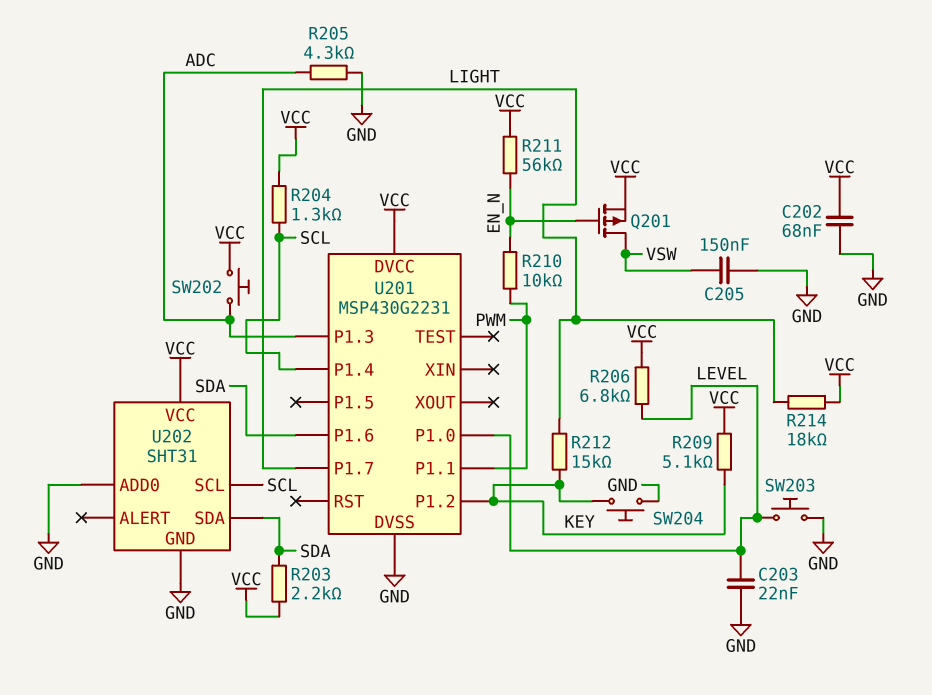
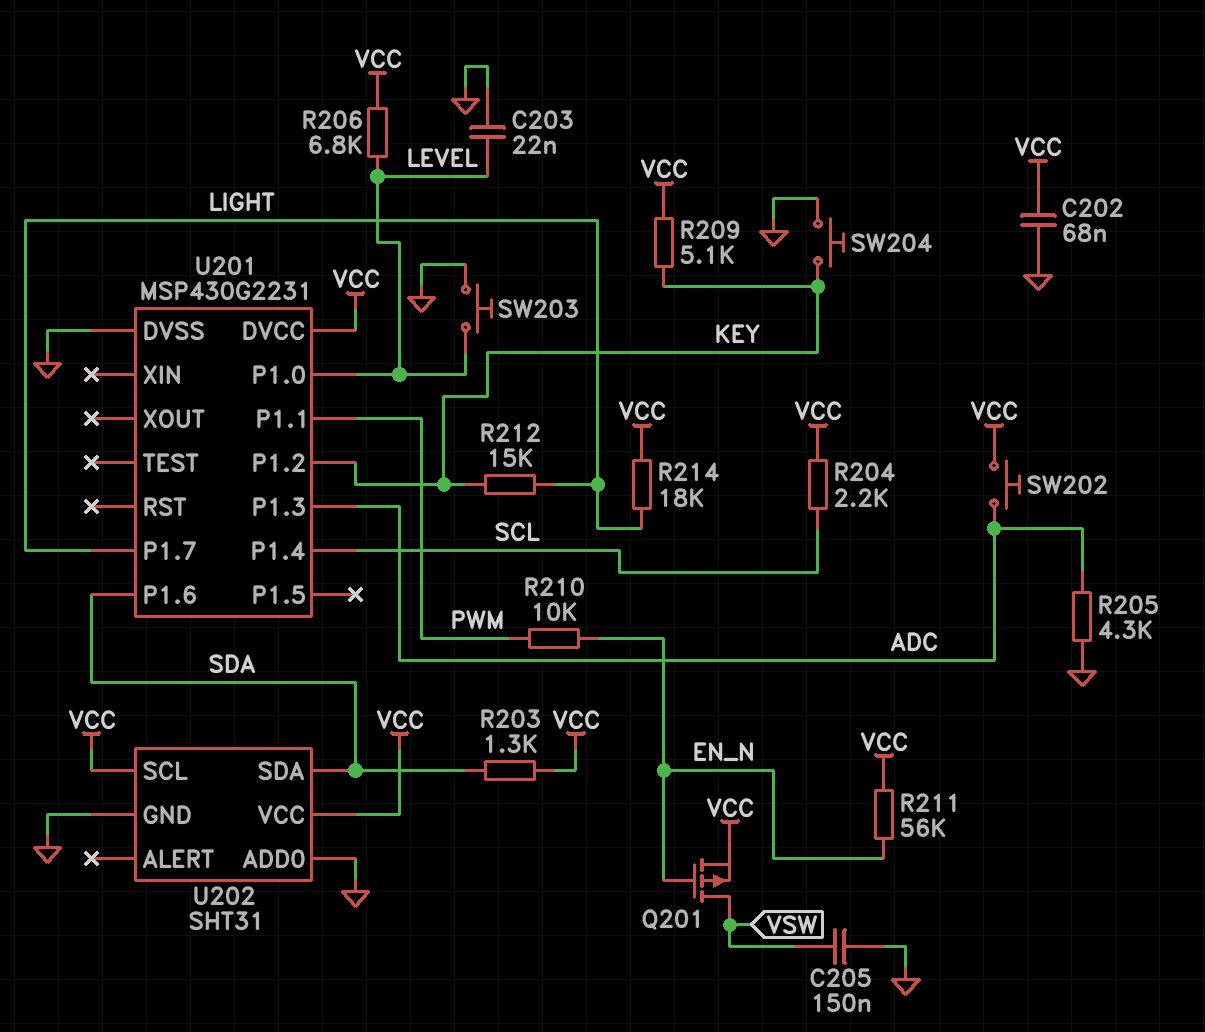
R203: 2.2k (SDA, VCC) -> 1.3k (SDA, VCC)
R204: 1.3k (SCL, VCC) -> 2.2k (SCL, VCC)
U202 pin SCL: SCL -> VCC

